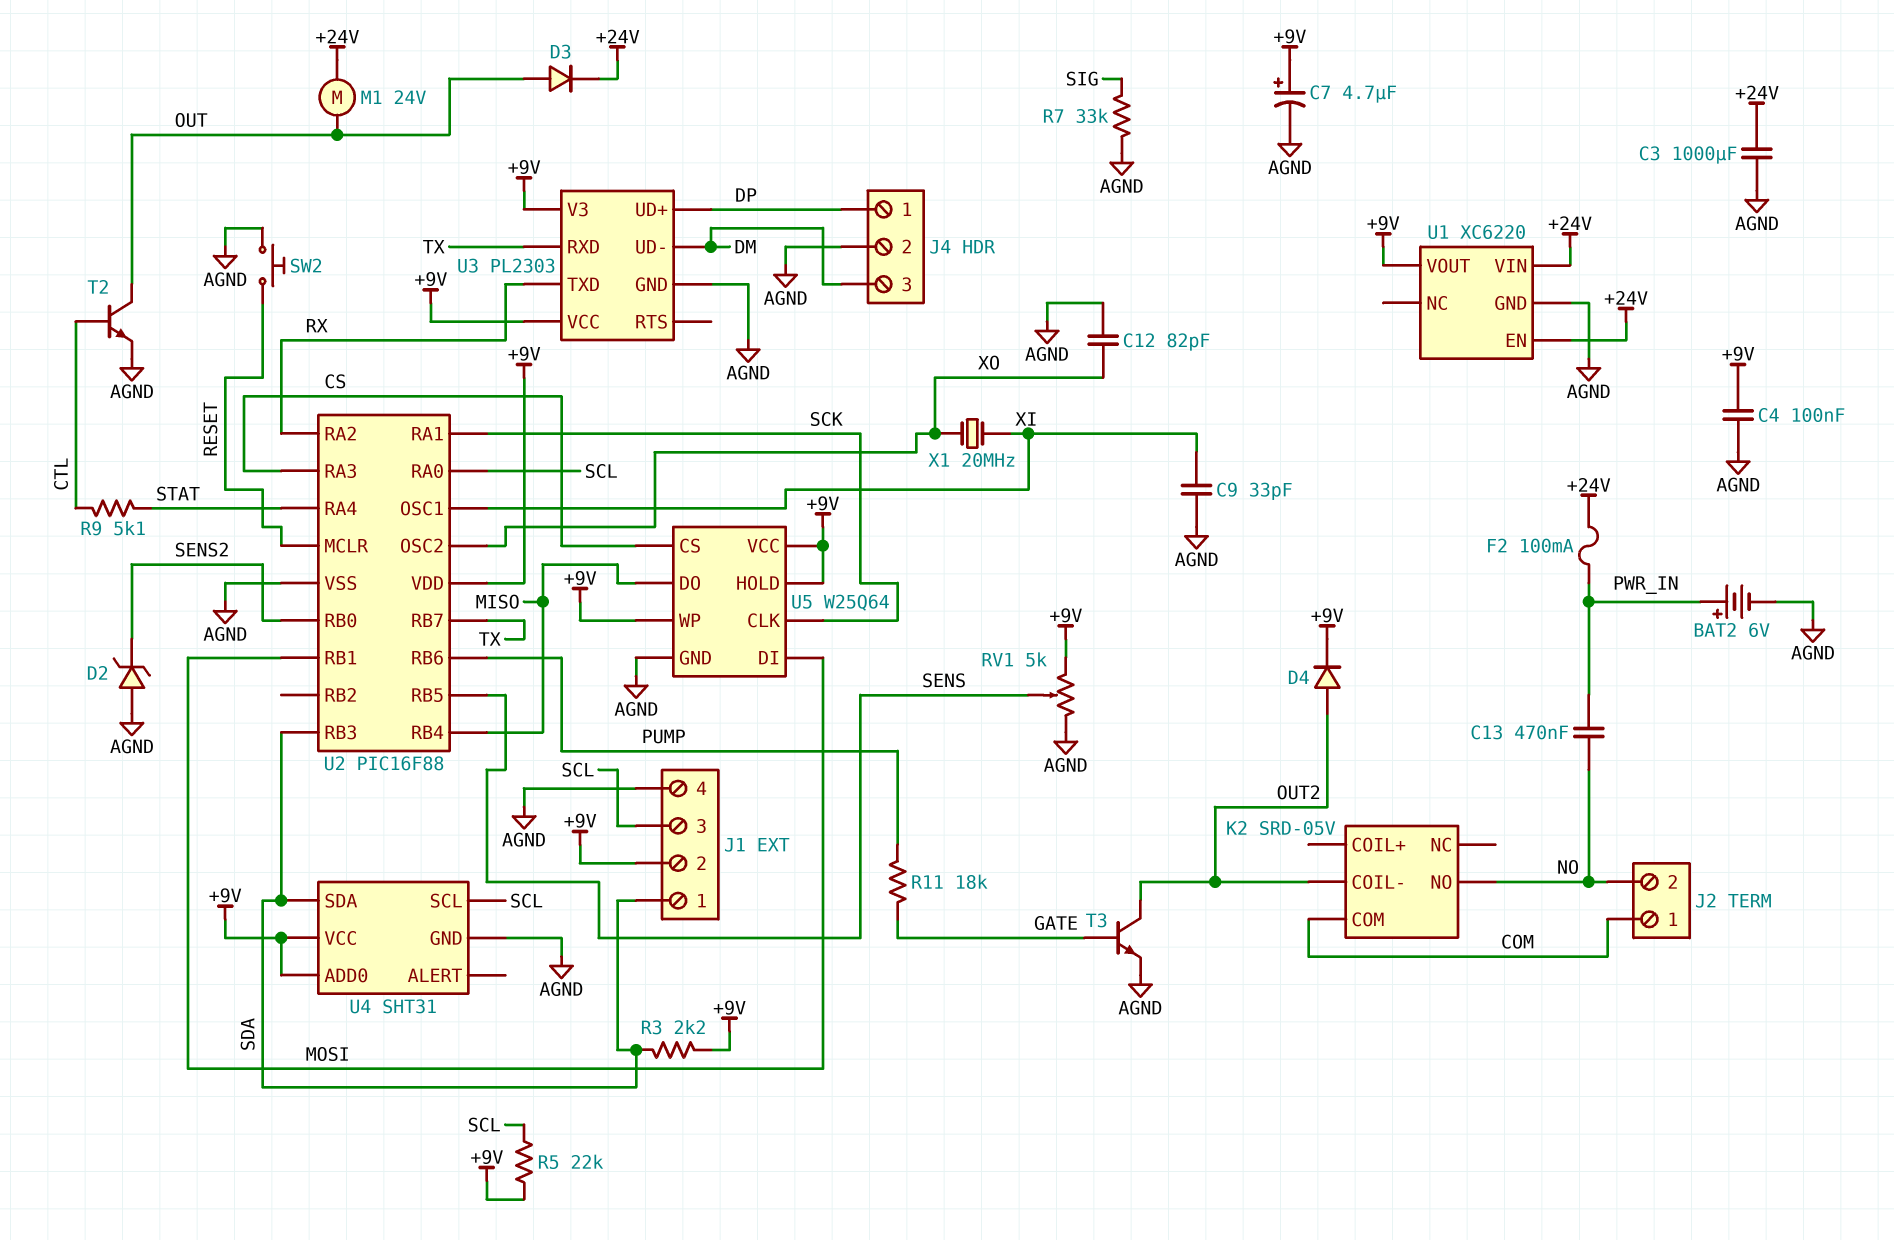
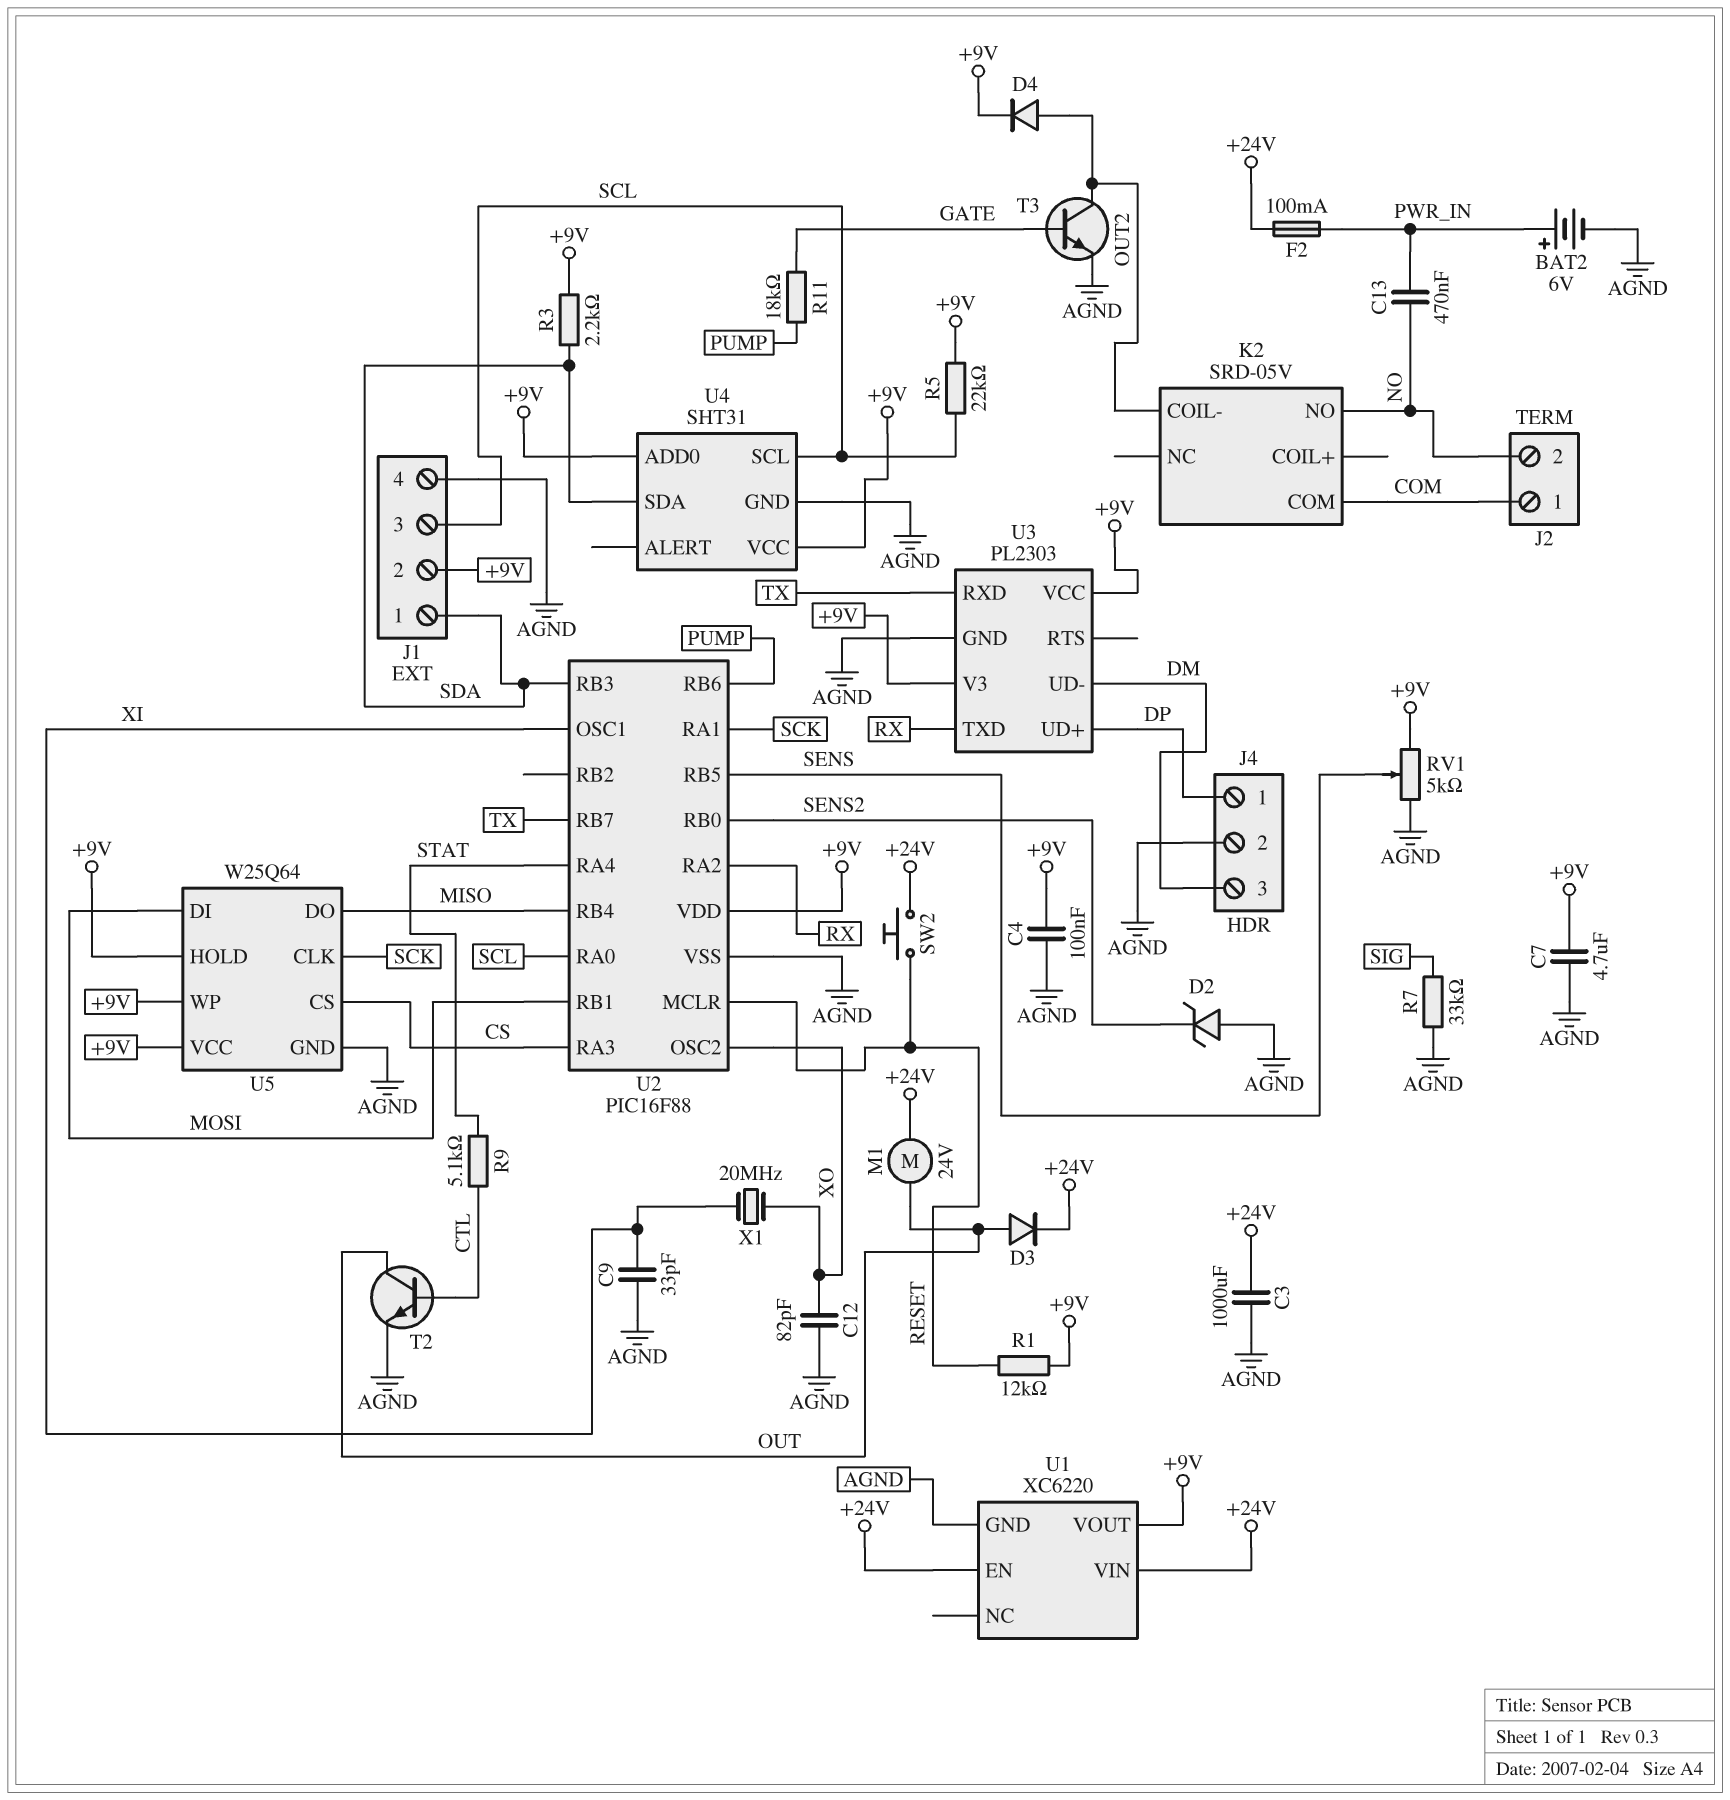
C7: 4.7uF (plus +9V, minus AGND) -> 4.7uF (+9V, AGND)
R1: none -> 12k (+9V, RESET)
SW2: button (AGND, RESET) -> button (+24V, RESET)

